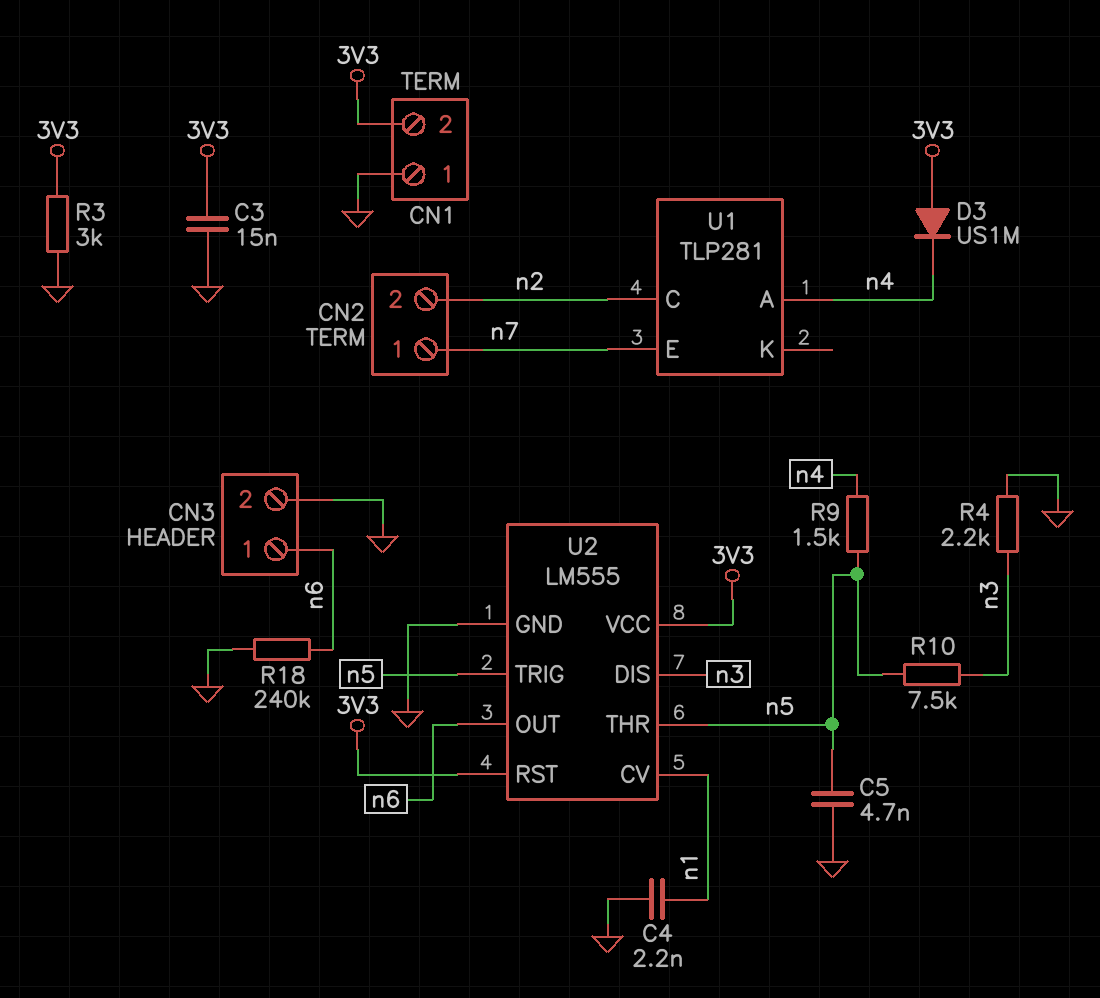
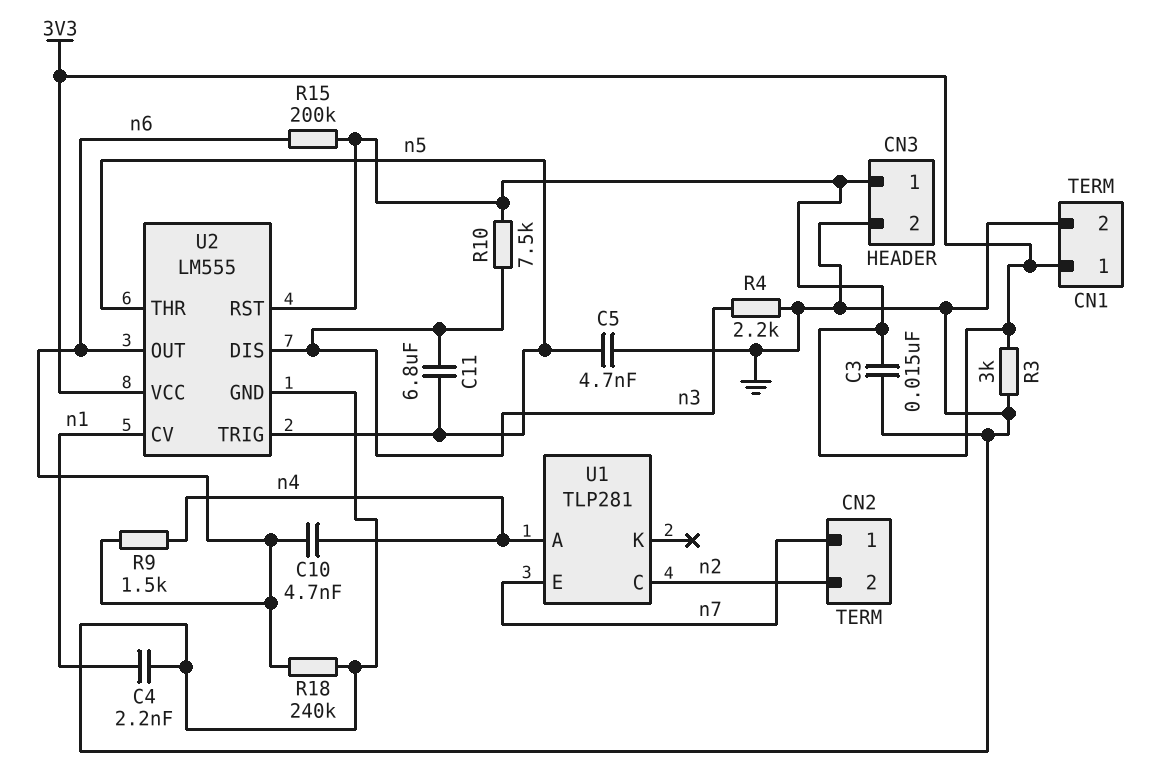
C10: none -> 4.7nF (n4, n6)
C11: none -> 6.8uF (n3, n5)
CN1 pin 1: GND -> 3V3
CN1 pin 2: 3V3 -> GND
CN3 pin 1: n6 -> 3V3
D3: diode US1M (A 3V3, K n4) -> none
R9: 1.5k (n4, n5) -> 1.5k (n4, n6)
R10: 7.5k (n3, n5) -> 7.5k (3V3, n3)
R15: none -> 200k (3V3, n6)

